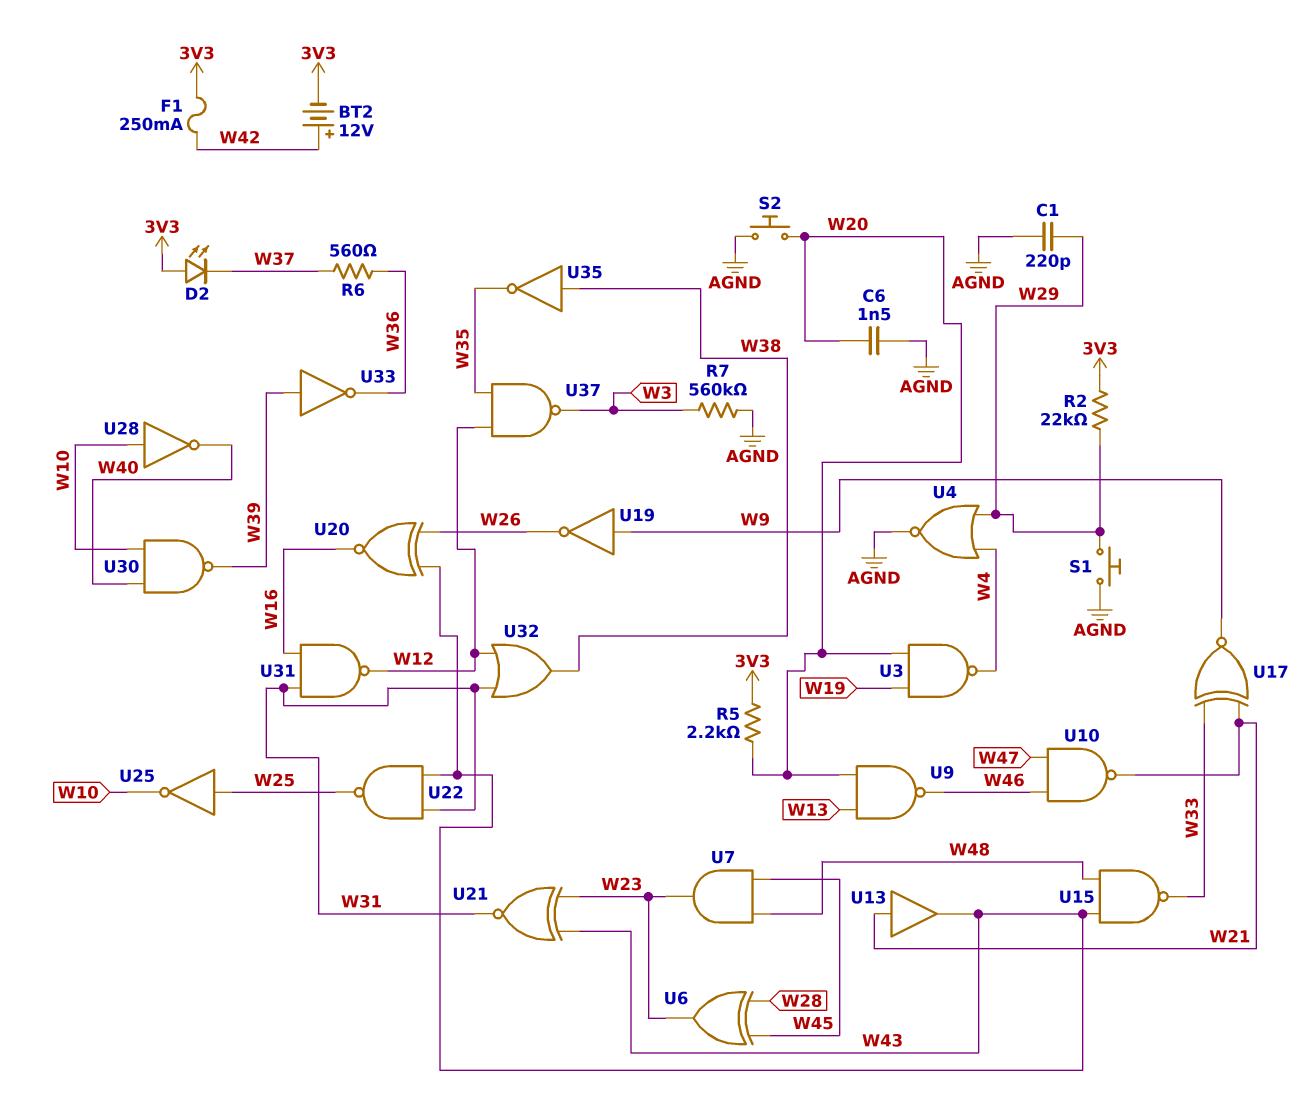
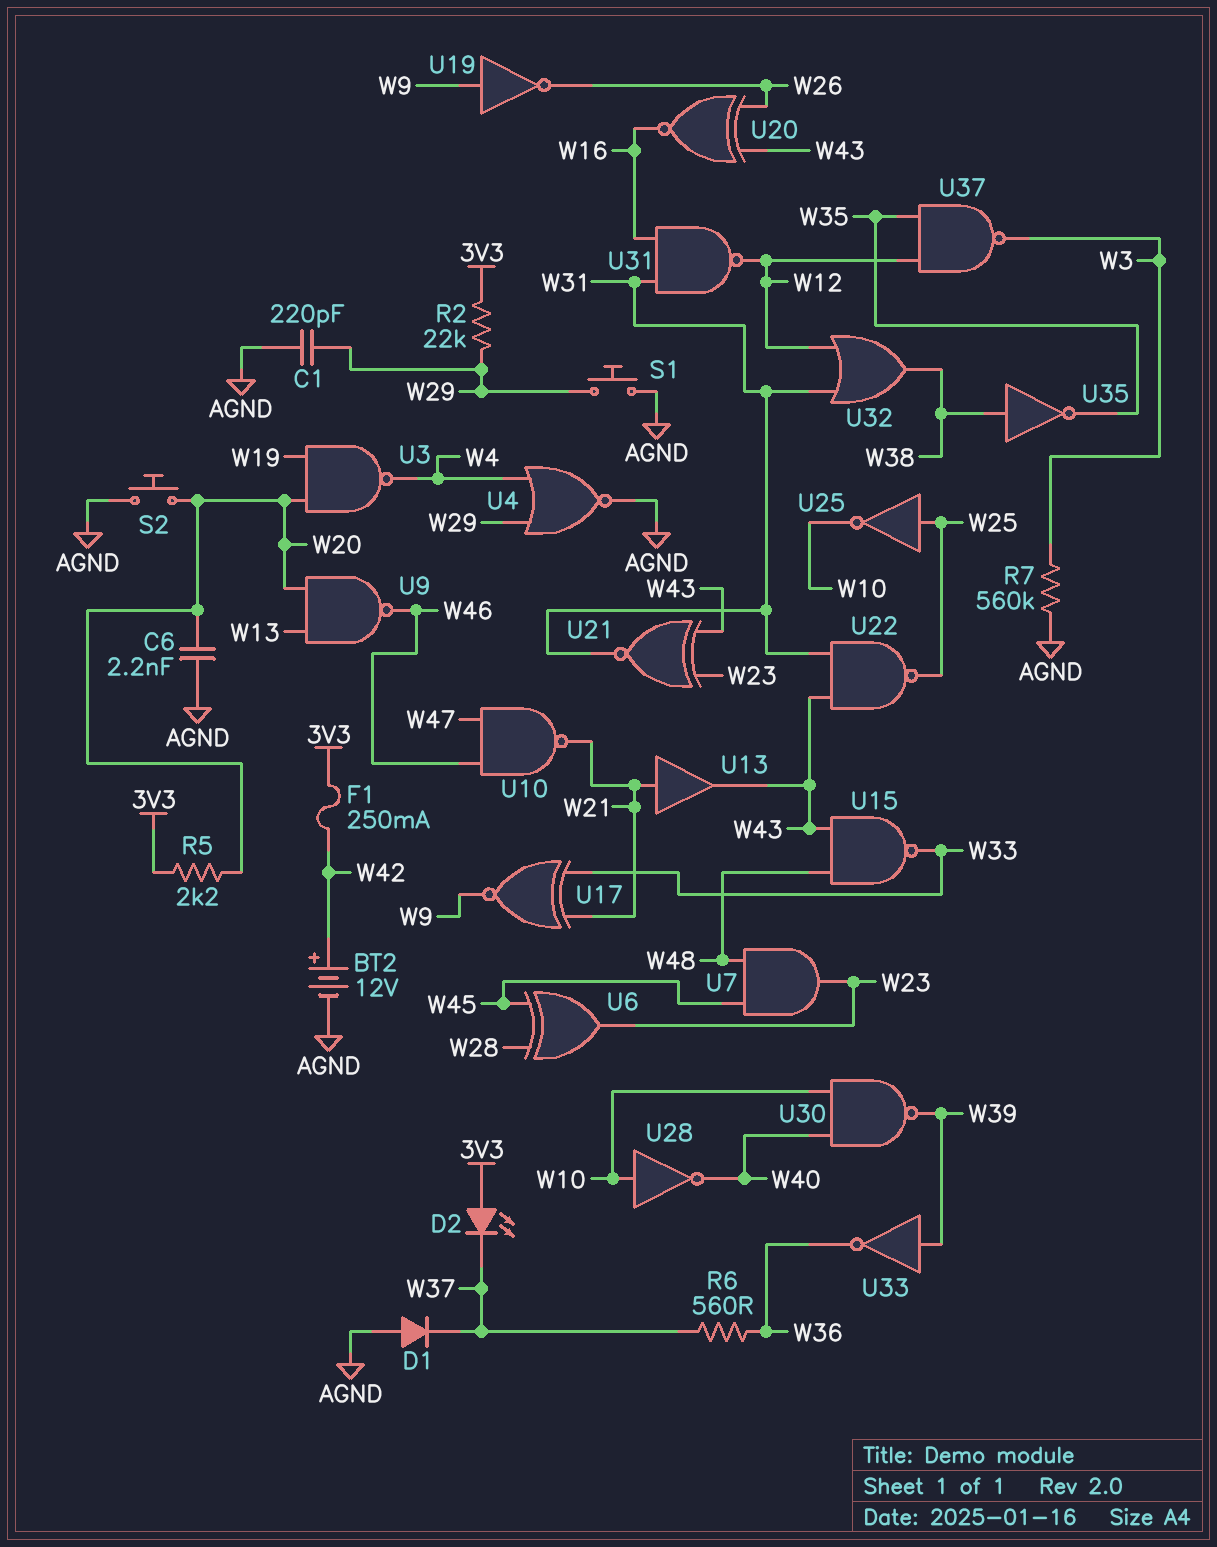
BT2: 12V (plus W42, minus 3V3) -> 12V (plus W42, minus AGND)
C6: 1.5nF (AGND, W20) -> 2.2nF (AGND, W20)
D1: none -> diode (A AGND, K W37)

